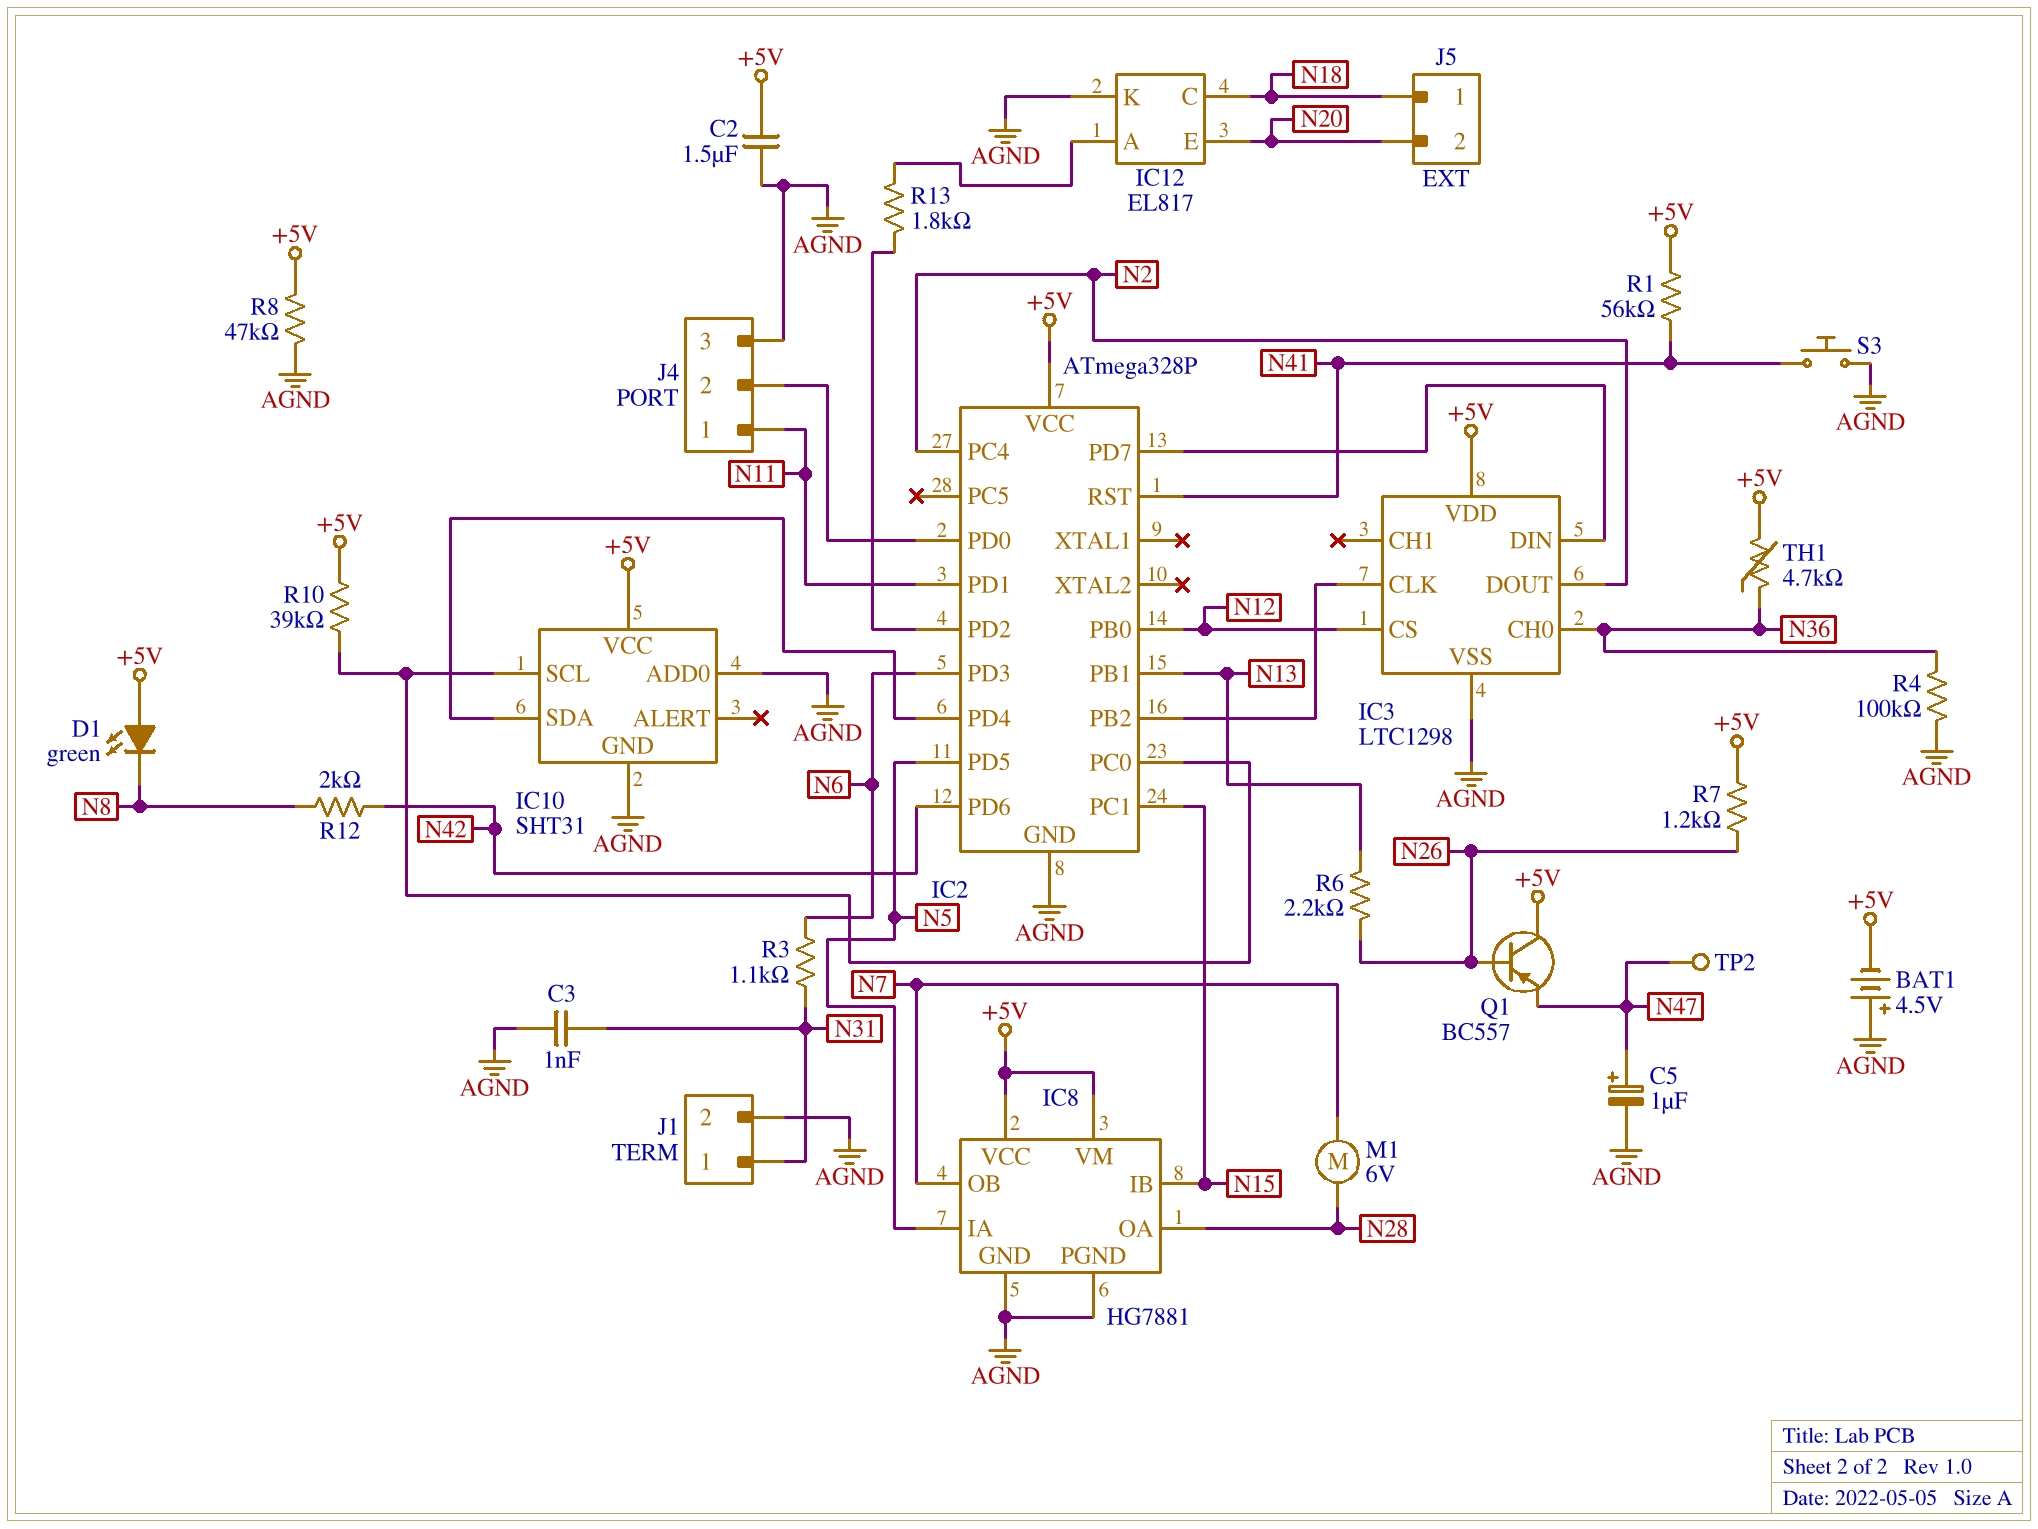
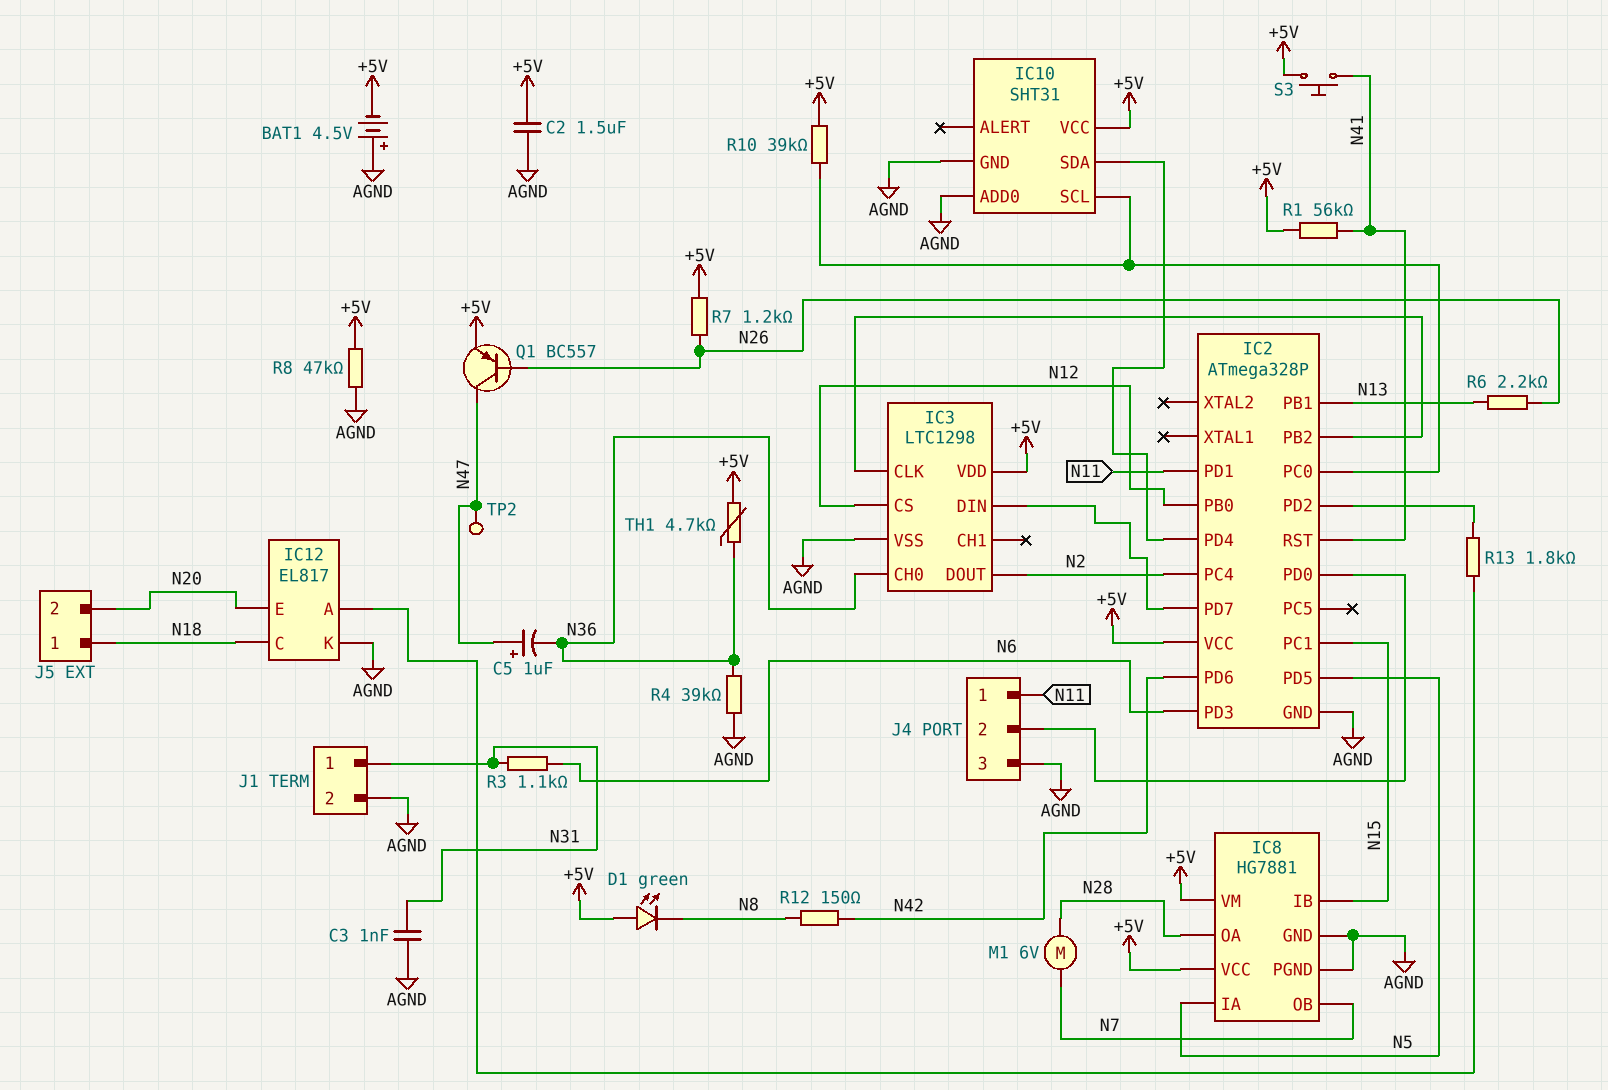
C5: 1uF (plus N47, minus AGND) -> 1uF (plus N47, minus N36)
Q1: PNP BC557 (B N26, C +5V, E N47) -> PNP BC557 (B N26, C N47, E +5V)
R4: 100k (AGND, N36) -> 39k (AGND, N36)
R12: 2k (N8, N42) -> 150 (N8, N42)
S3: button (AGND, N41) -> button (+5V, N41)

